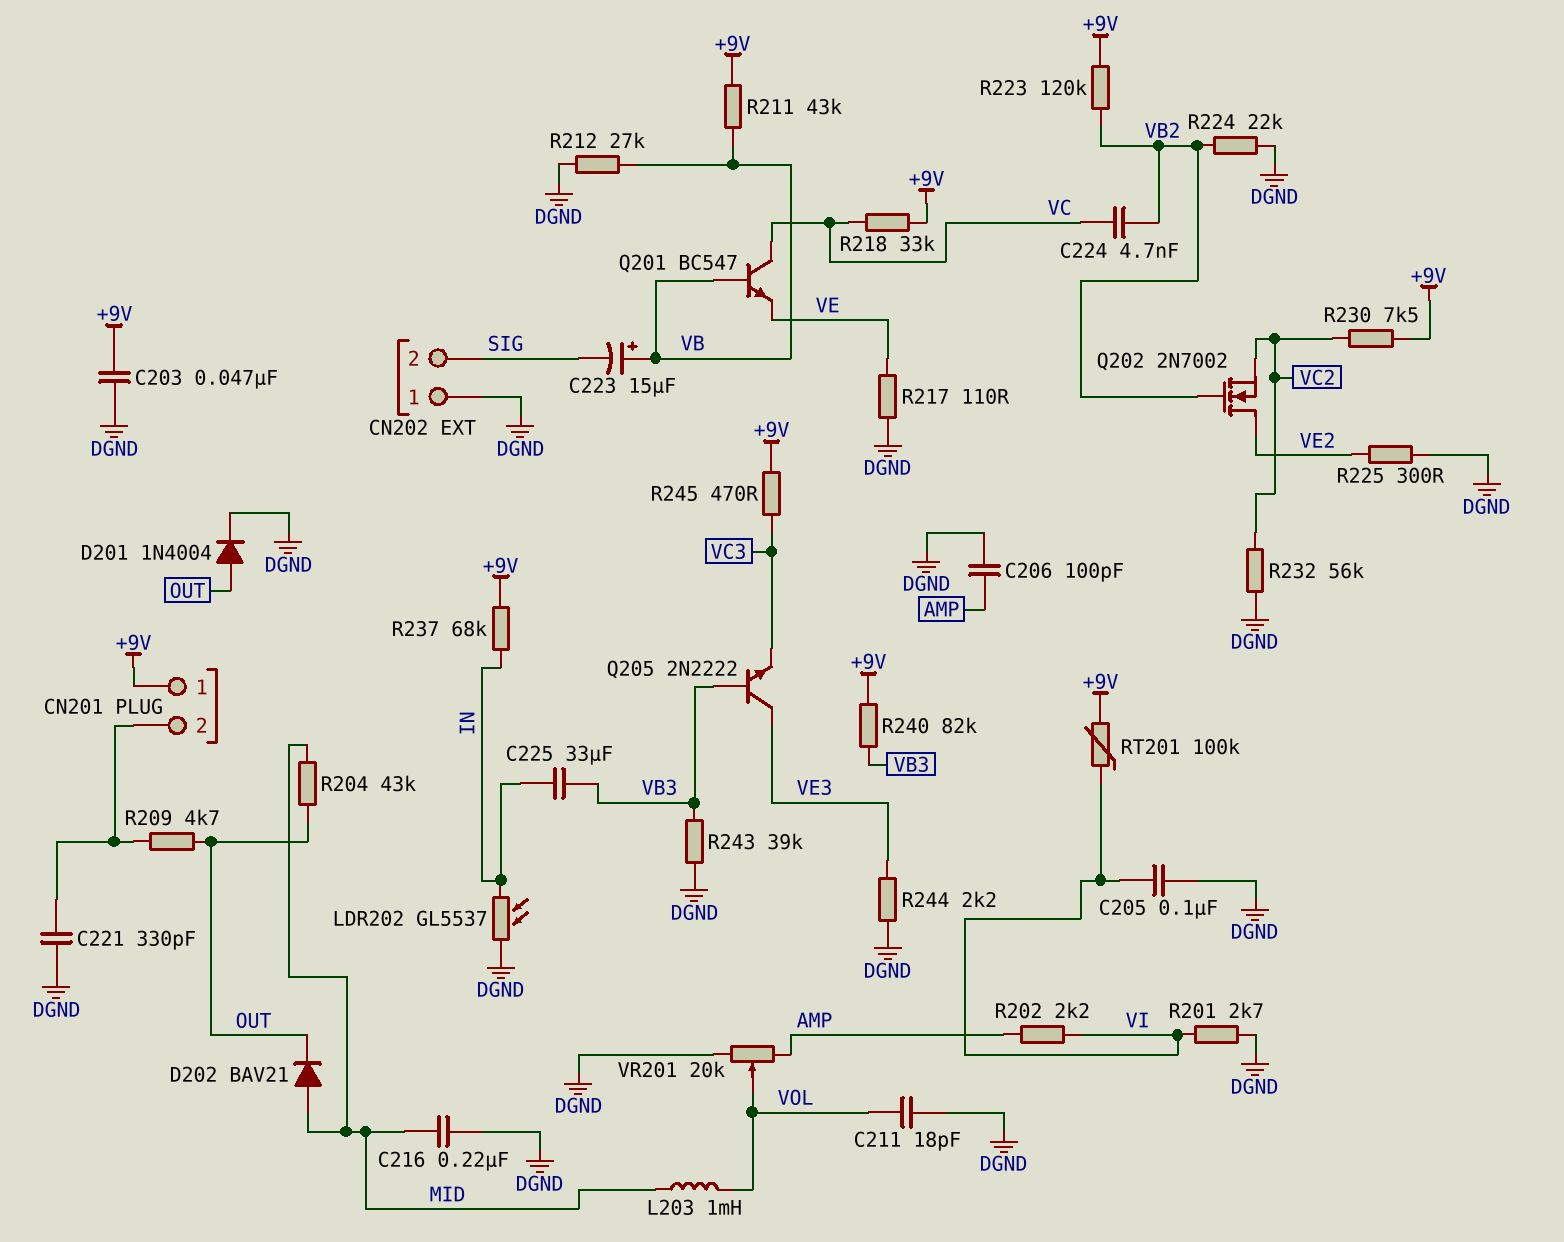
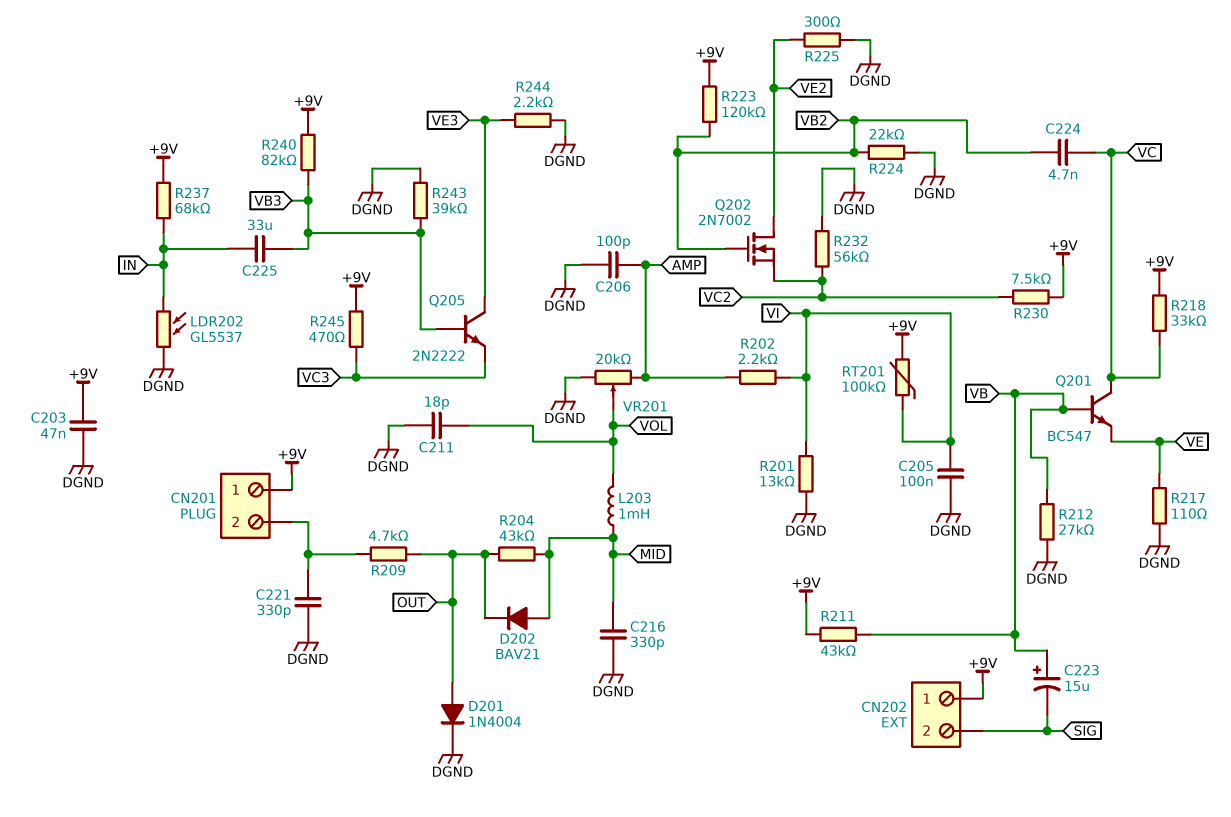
C216: 220nF (DGND, MID) -> 330pF (DGND, MID)
CN202 pin 1: DGND -> +9V
R201: 2.7k (DGND, VI) -> 13k (DGND, VI)

